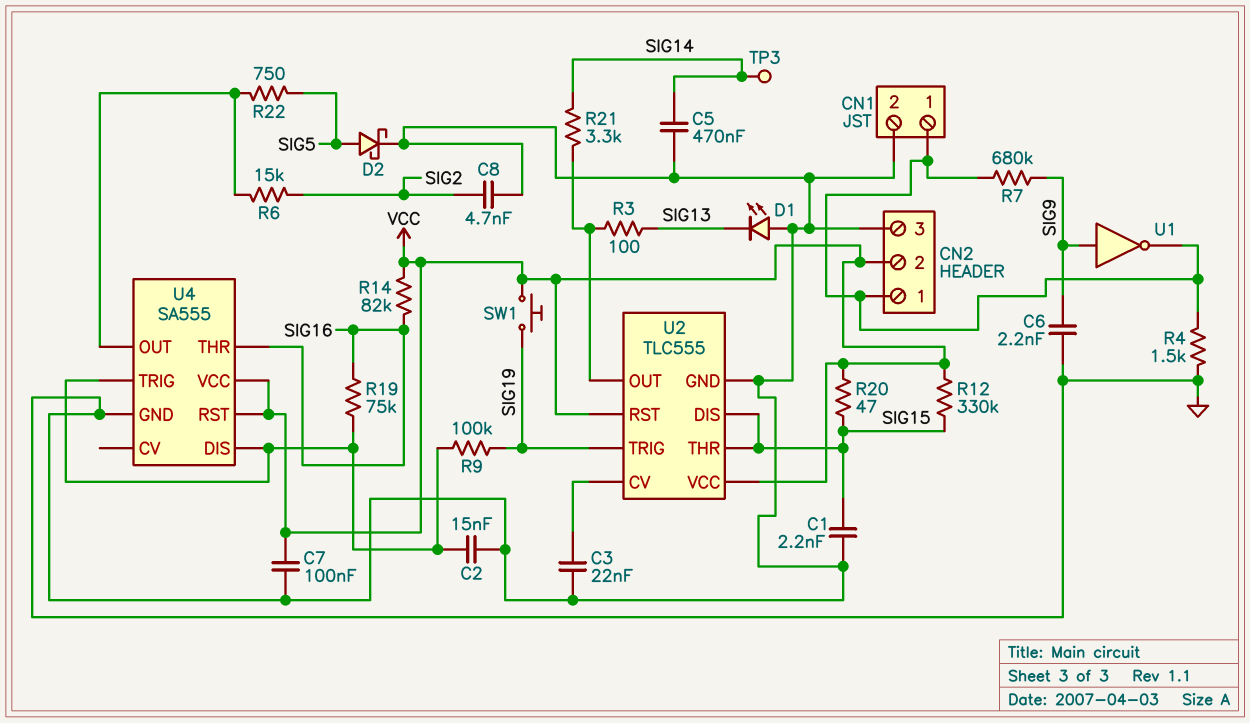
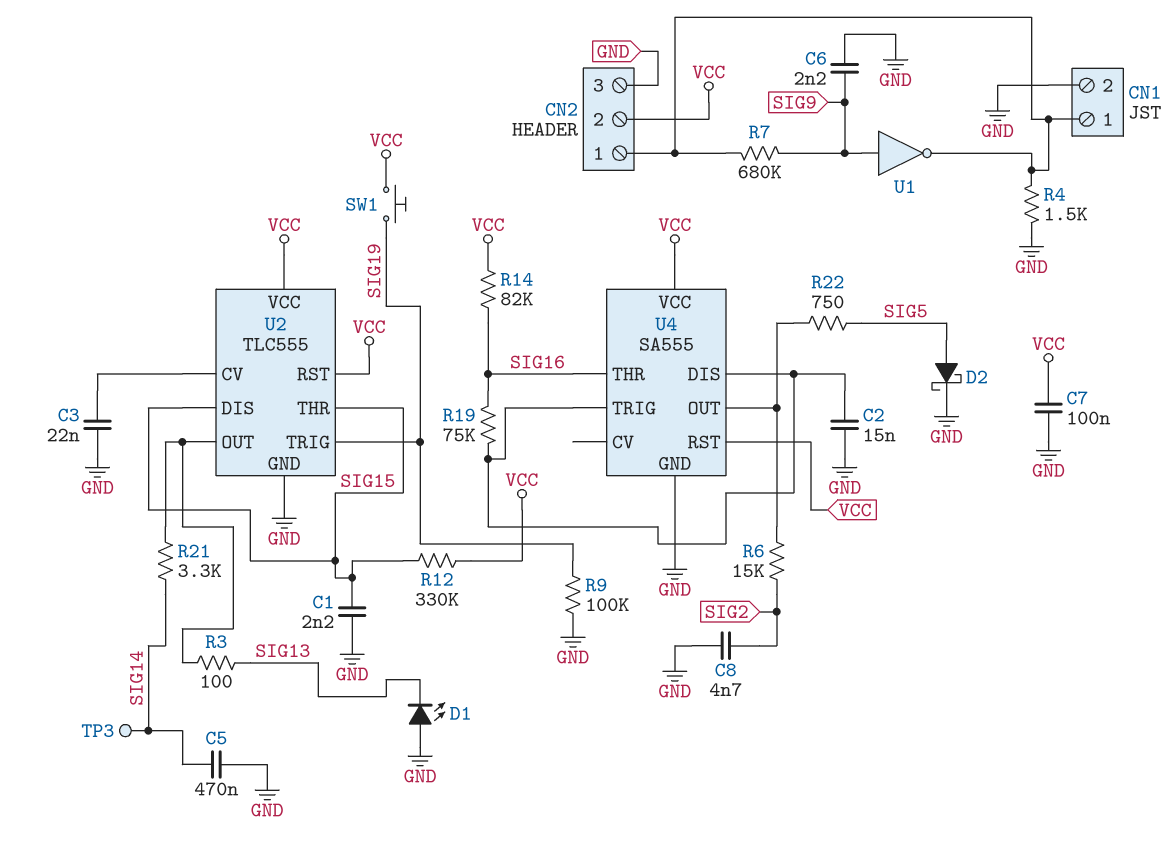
R9: 100k (SIG19, U4/DIS) -> 100k (GND, SIG19)
R20: 47 (SIG15, VCC) -> none

